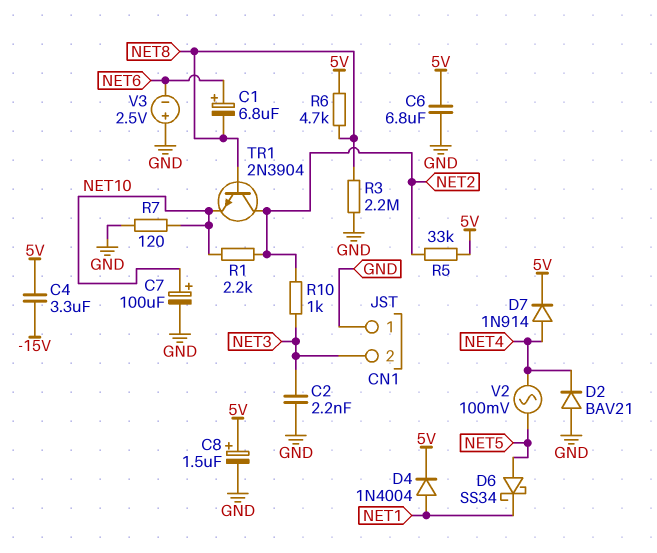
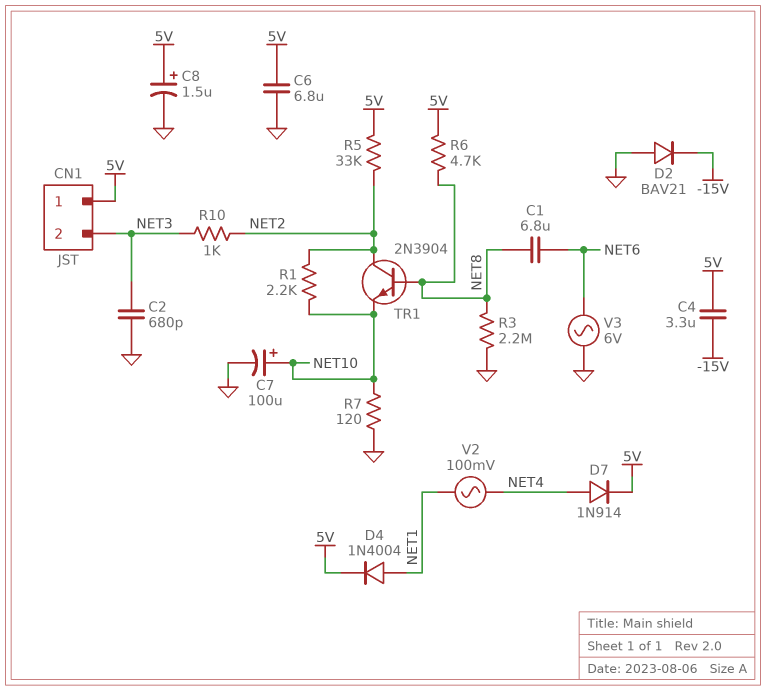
C1: 6.8uF (plus NET6, minus NET8) -> 6.8uF (NET6, NET8)
C2: 2.2nF (GND, NET3) -> 680pF (GND, NET3)
CN1 pin 1: GND -> 5V
D2: diode BAV21 (A GND, K NET4) -> diode BAV21 (A GND, K -15V)
D6: schottky SS34 (A NET5, K NET1) -> none
V2: AC 100mV (NET4, NET5) -> AC 100mV (NET1, NET4)
V3: 2.5V (plus GND, minus NET6) -> AC 6V (GND, NET6)

